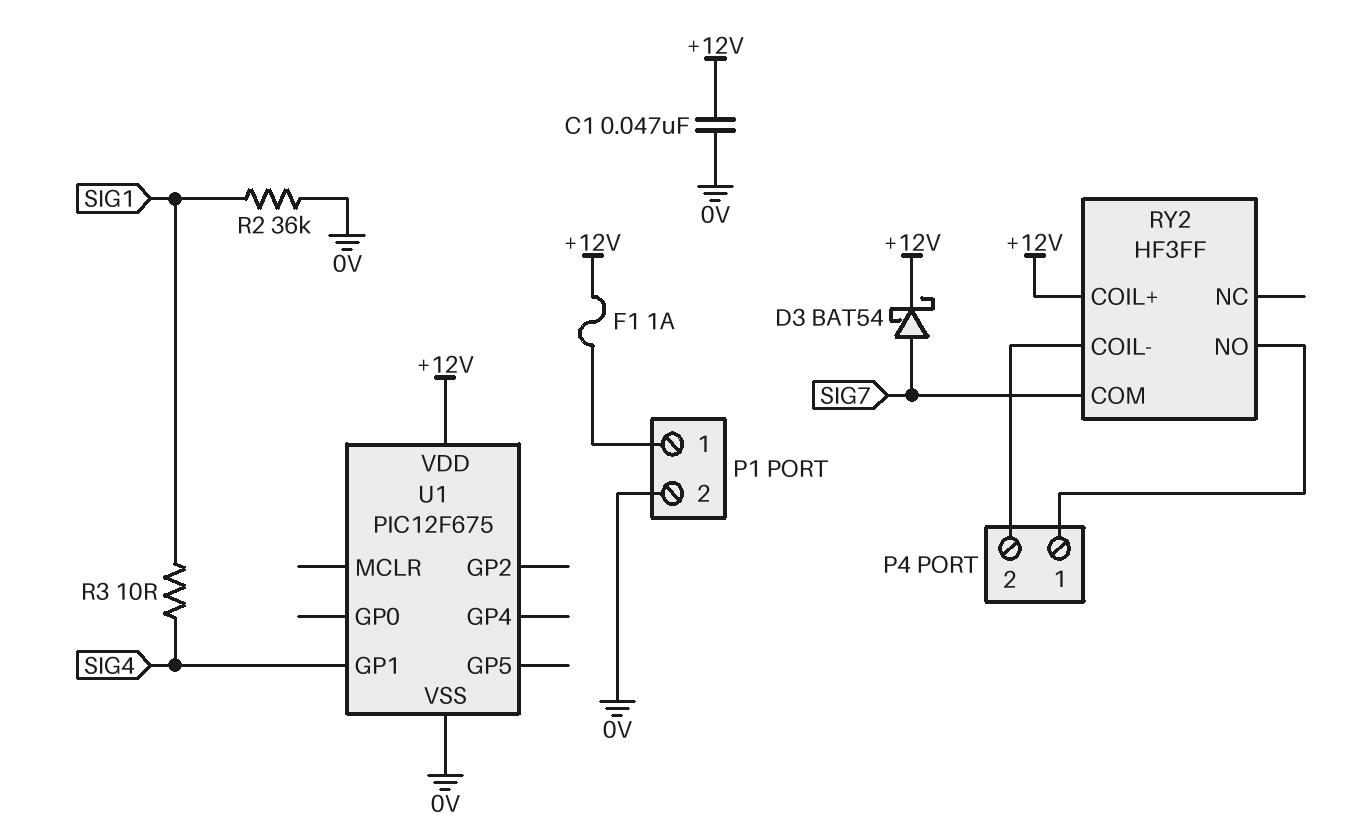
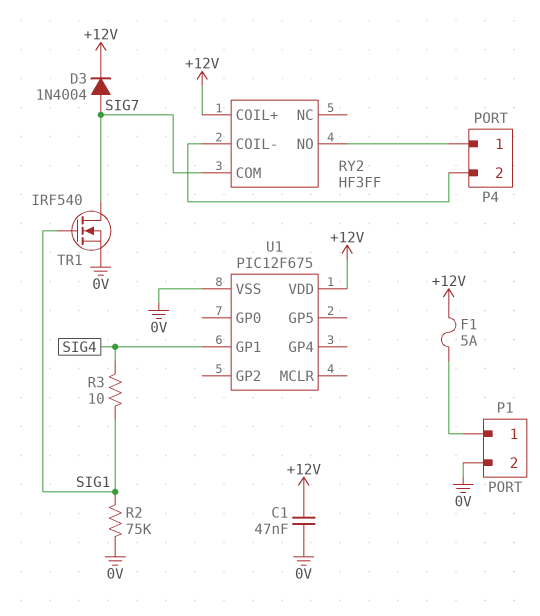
D3: schottky BAT54 (A SIG7, K +12V) -> diode 1N4004 (A SIG7, K +12V)
F1: 1A (+12V, P1/1) -> 5A (+12V, P1/1)
R2: 36k (0V, SIG1) -> 75k (0V, SIG1)
TR1: none -> NMOS IRF540 (G SIG1, D SIG7, S 0V)

